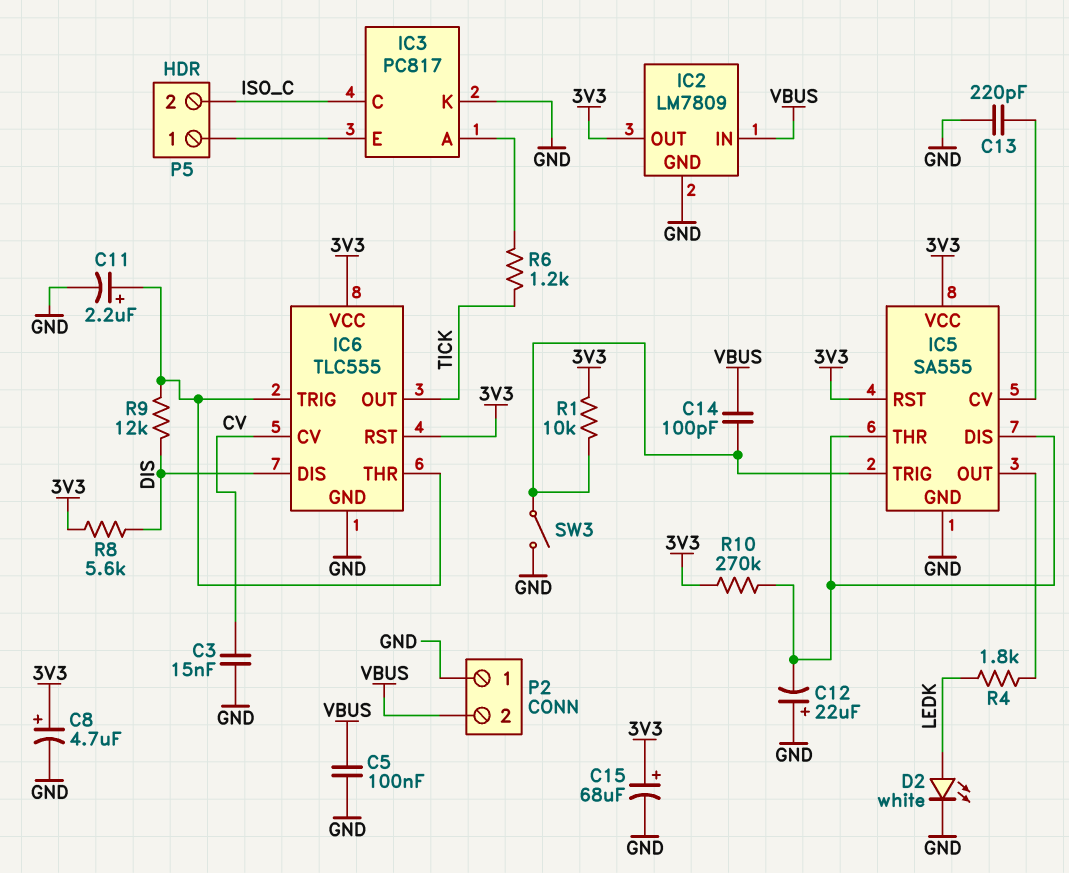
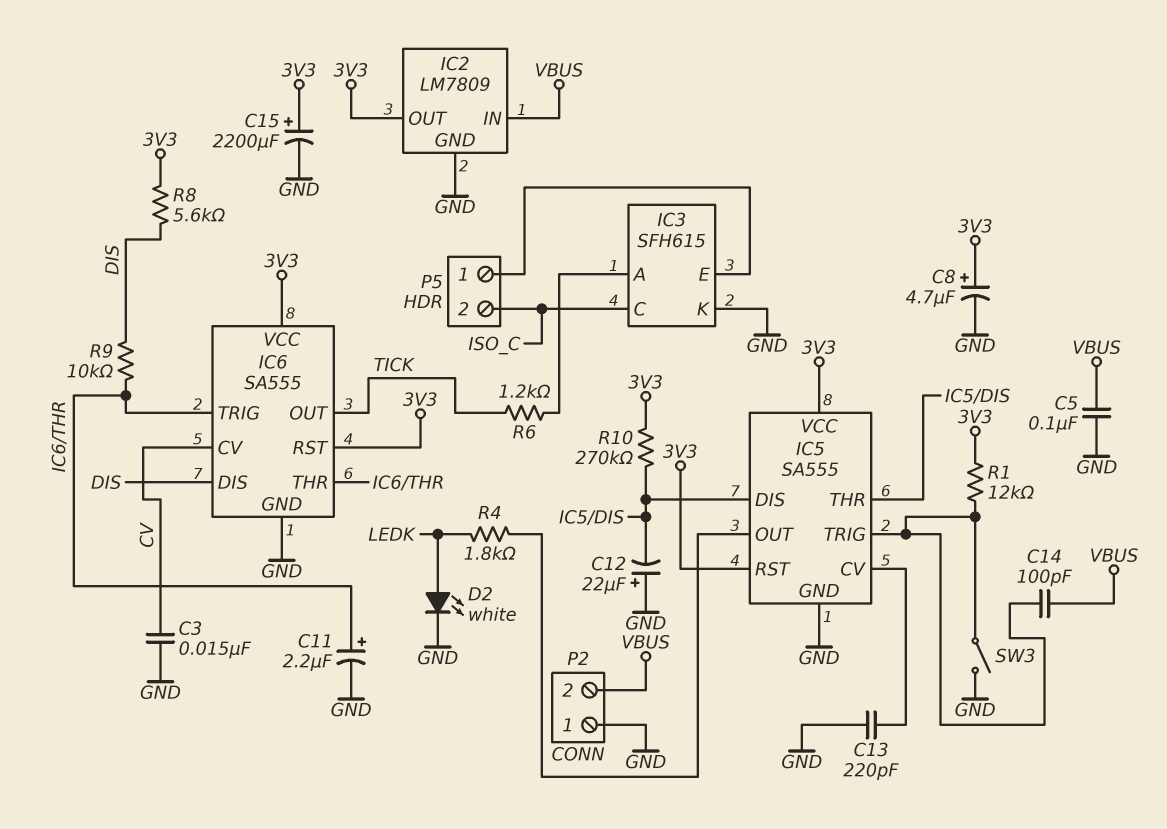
C15: 68uF (plus 3V3, minus GND) -> 2200uF (plus 3V3, minus GND)
IC3: PC817 -> SFH615
IC6: TLC555 -> SA555
R1: 10k (3V3, IC5/TRIG) -> 12k (3V3, IC5/TRIG)
R9: 12k (DIS, IC6/THR) -> 10k (DIS, IC6/THR)

